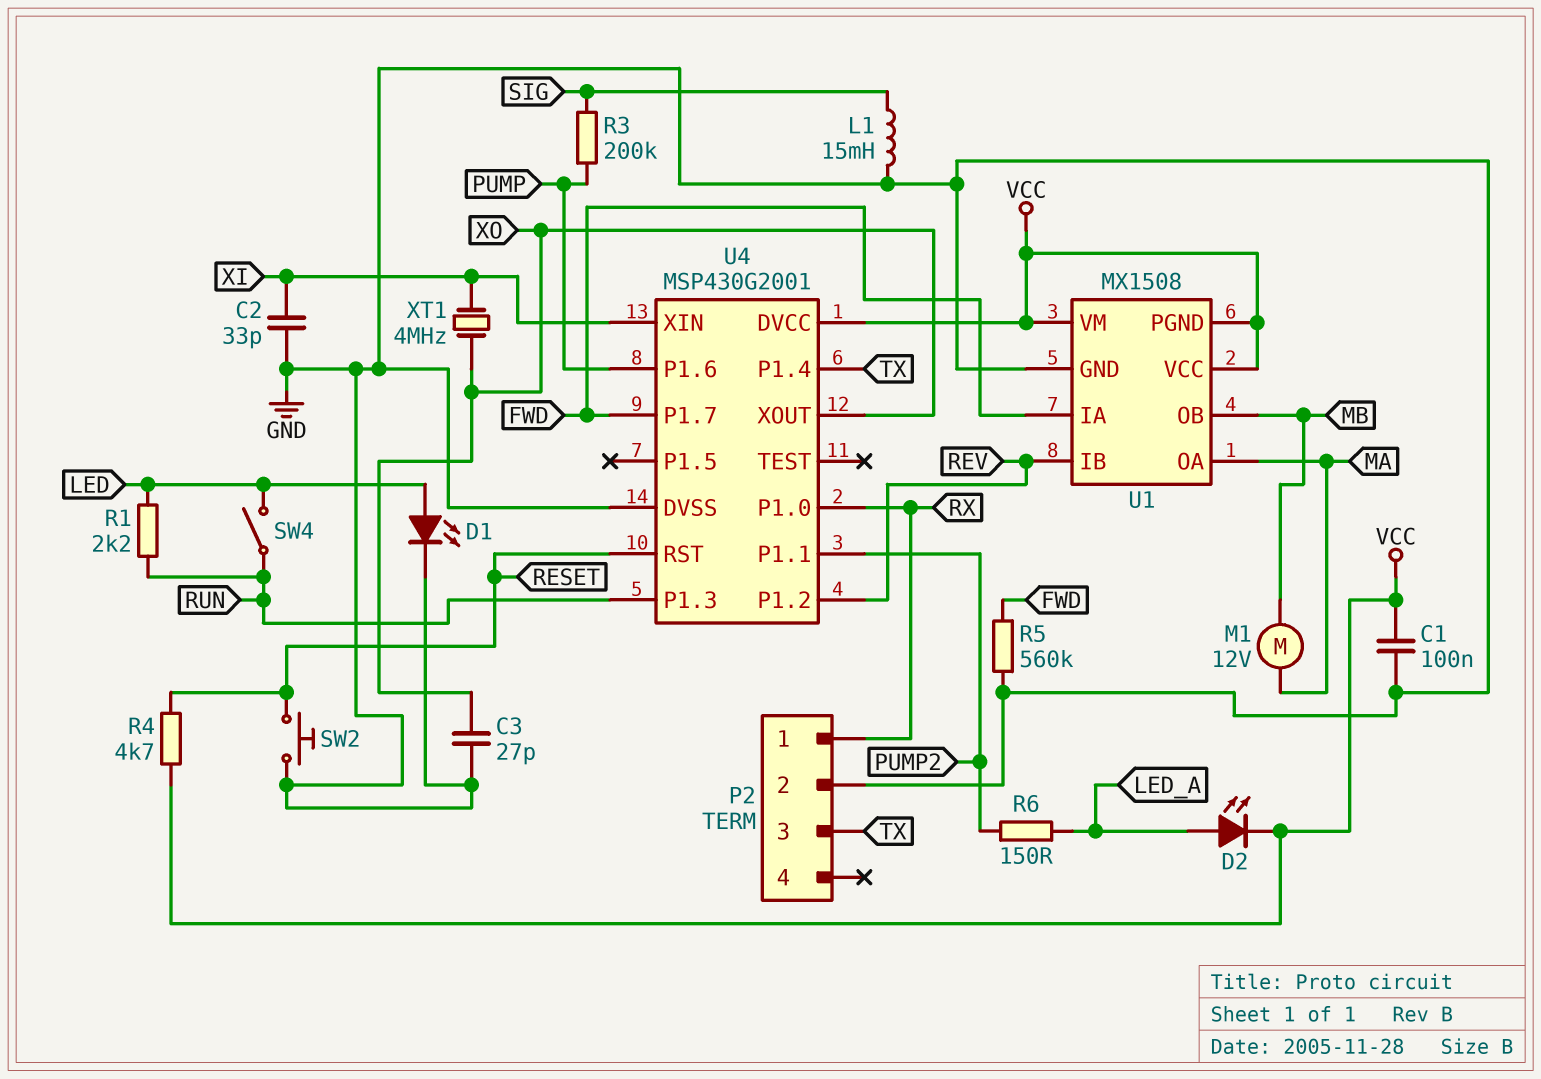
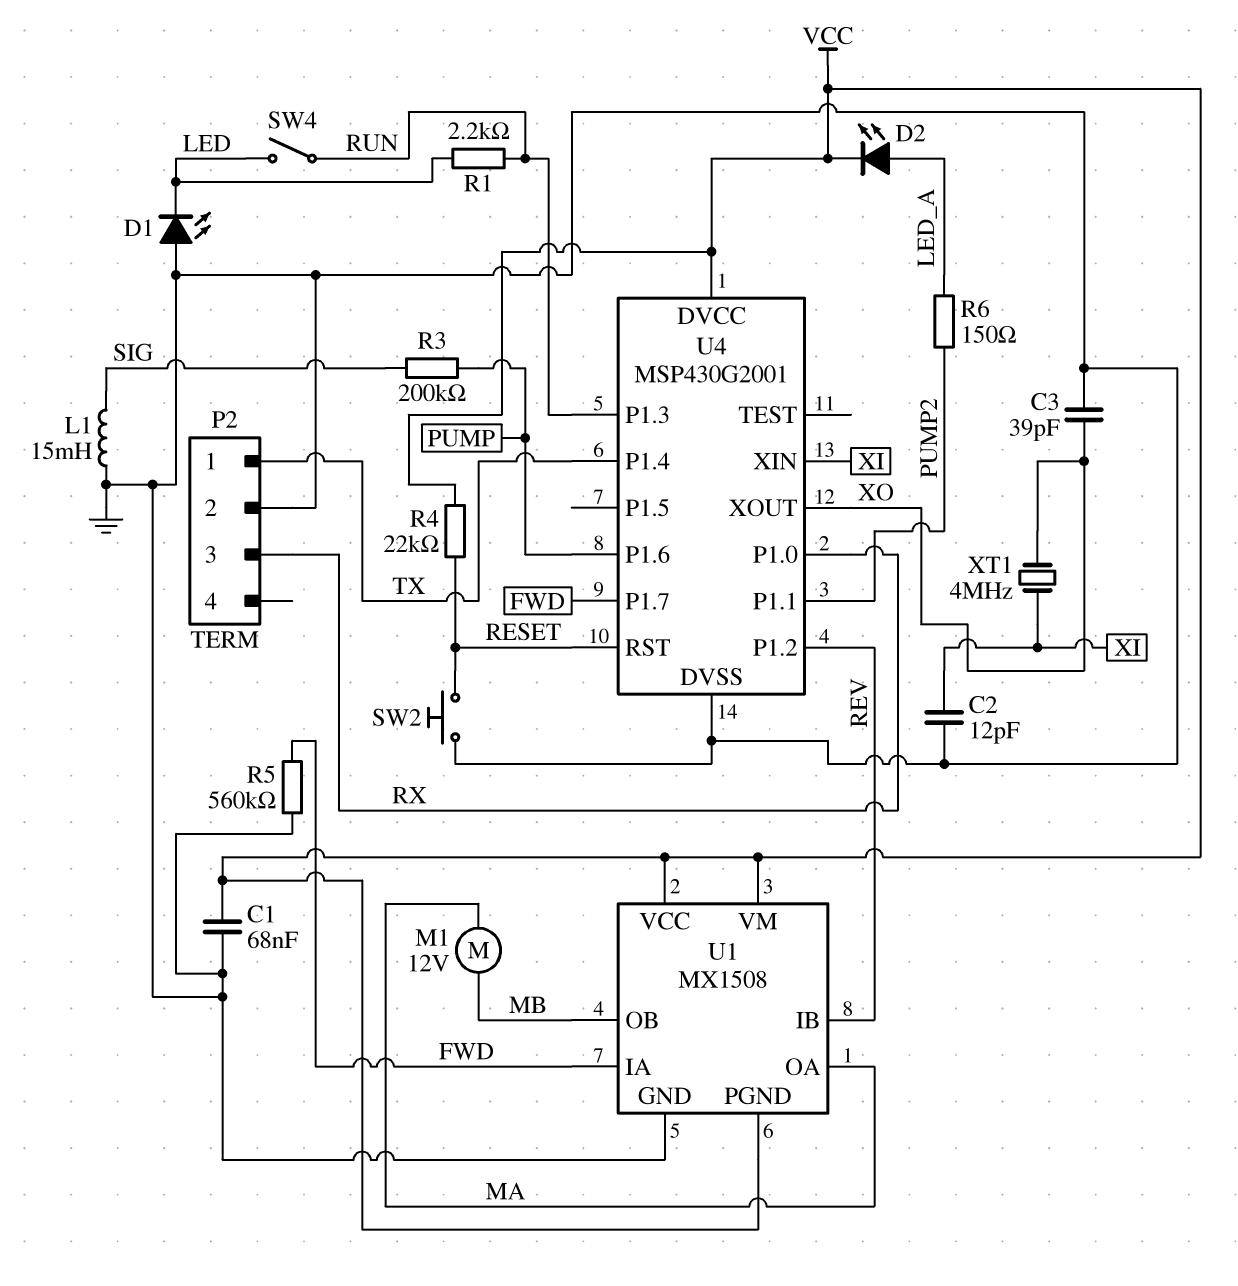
C1: 100nF (GND, VCC) -> 68nF (GND, VCC)
C2: 33pF (GND, XI) -> 12pF (GND, XI)
C3: 27pF (GND, XO) -> 39pF (GND, XO)
D1: LED (A LED, K GND) -> LED (A GND, K LED)
P2 pin 1: RX -> TX
P2 pin 3: TX -> RX
R4: 4.7k (RESET, VCC) -> 22k (RESET, VCC)

